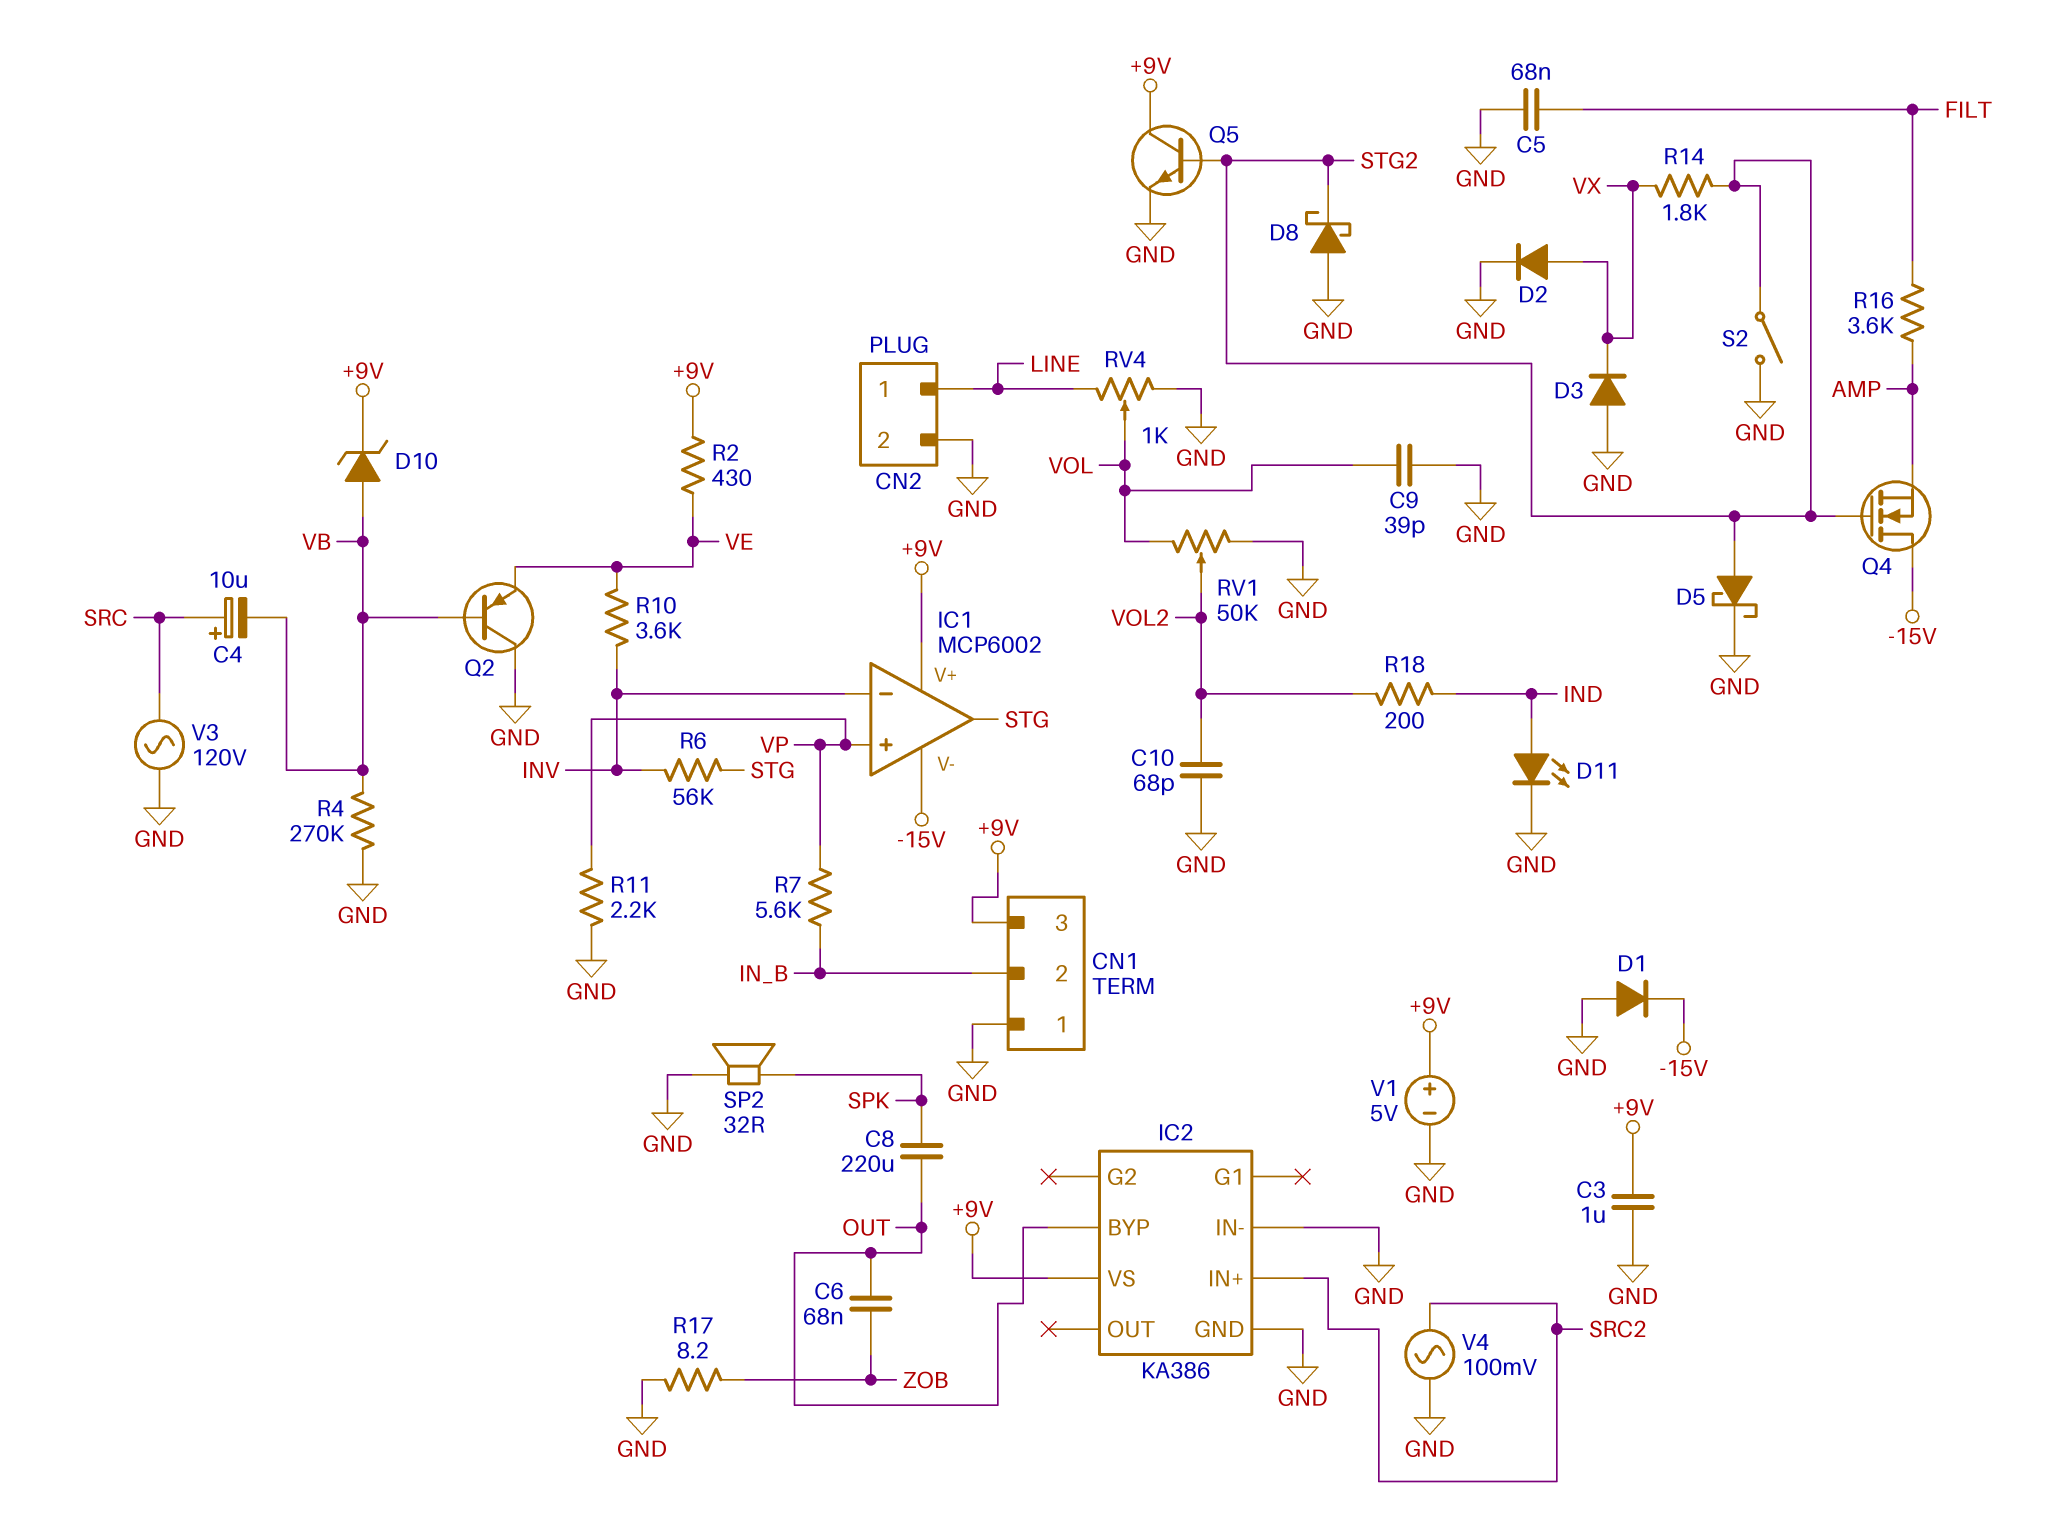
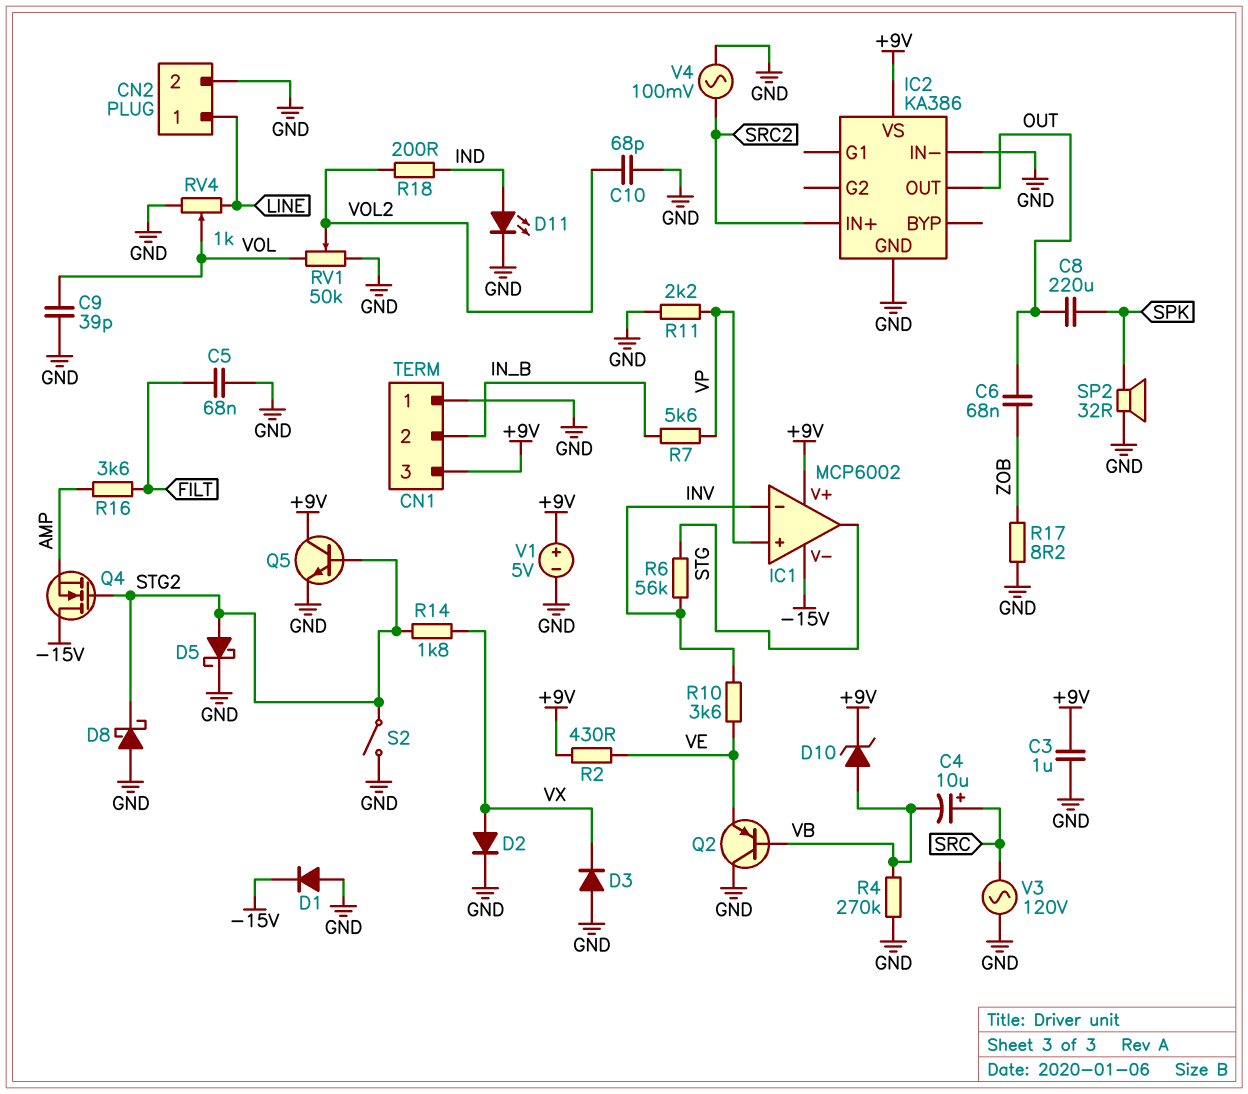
IC2 pin BYP: OUT -> none
IC2 pin OUT: none -> OUT

